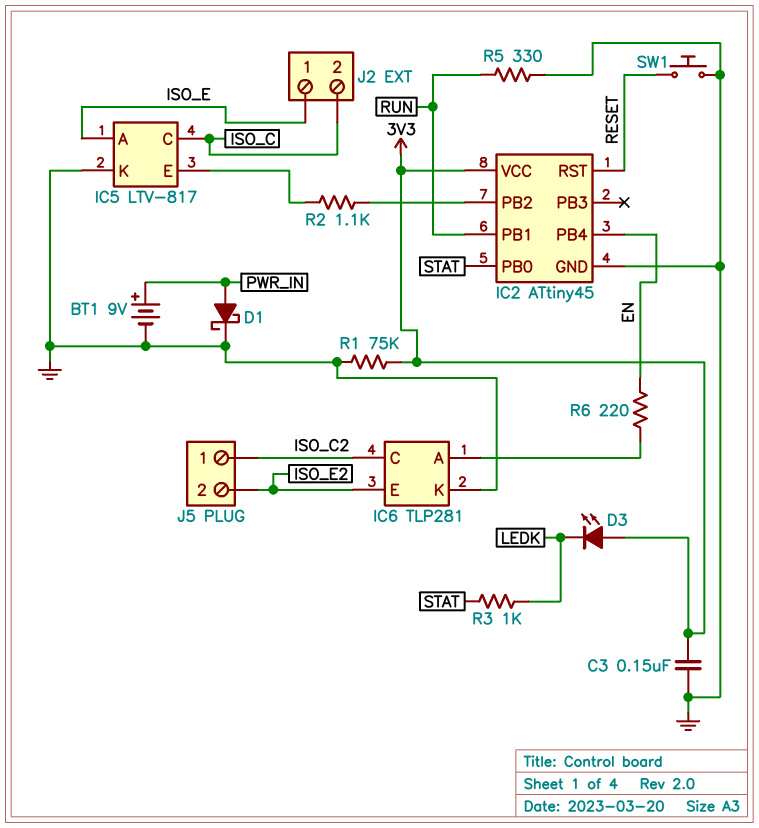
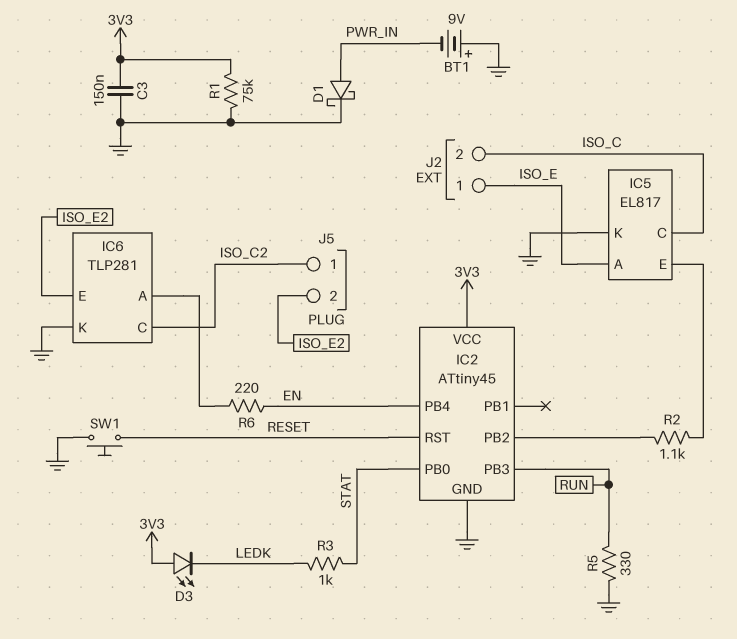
BT1: 9V (plus PWR_IN, minus GND) -> 9V (plus GND, minus PWR_IN)
IC2 pin PB1: RUN -> none
IC2 pin PB3: none -> RUN
IC5: LTV-817 -> EL817

